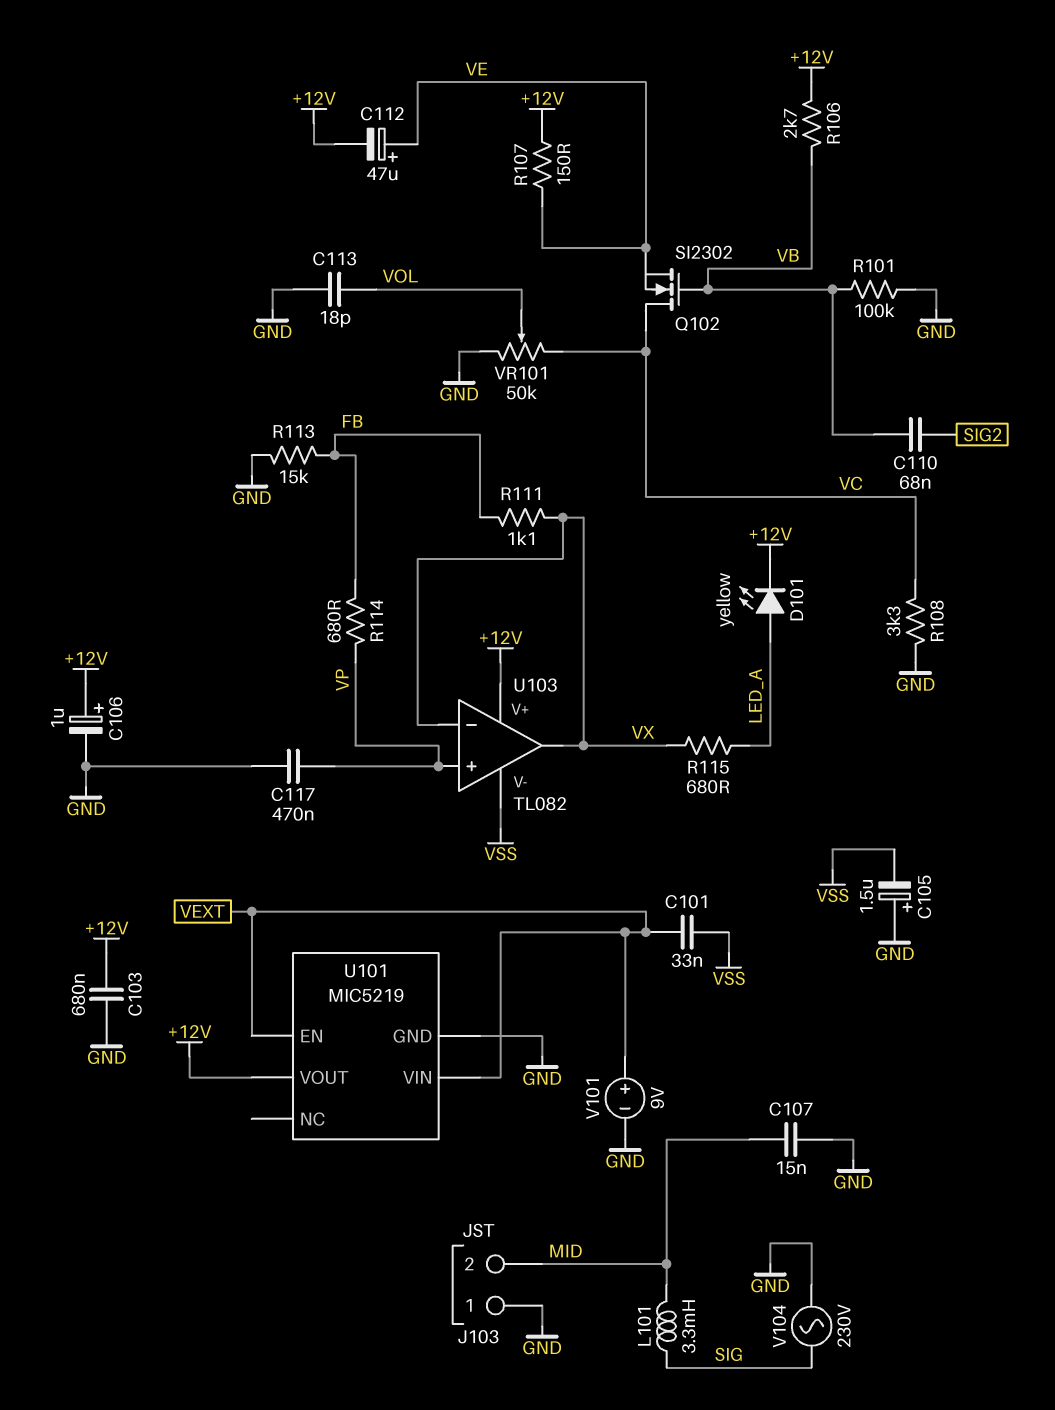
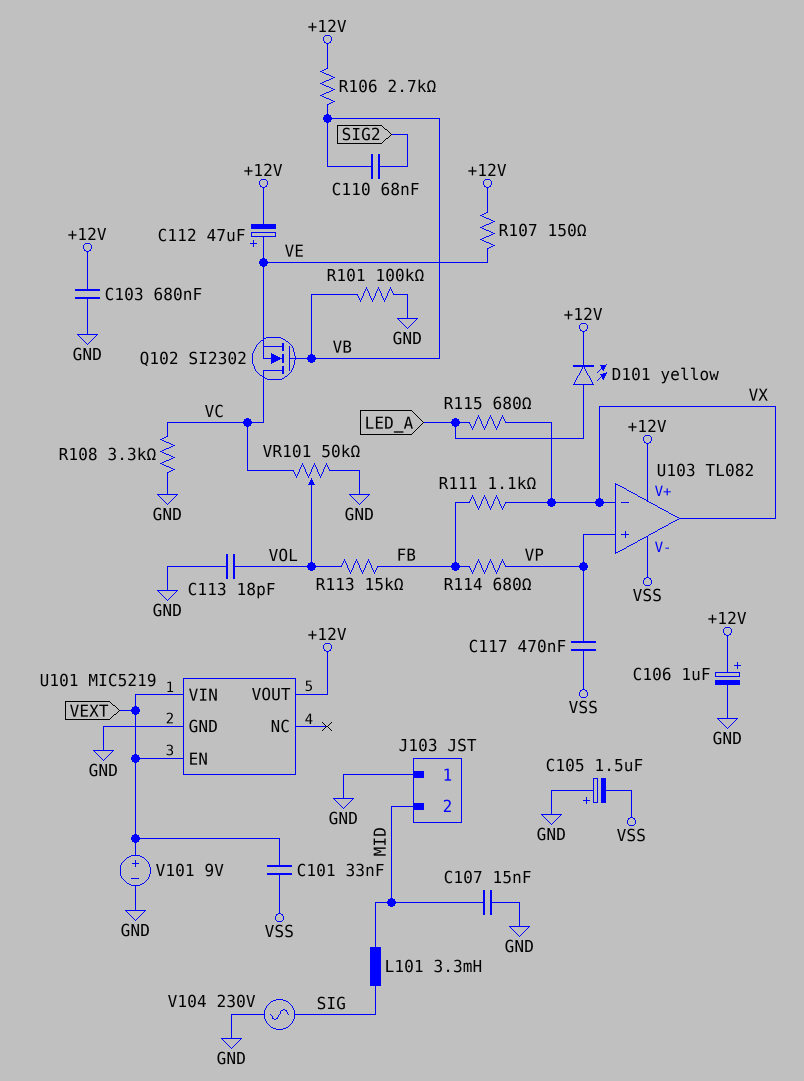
C117: 470nF (GND, VP) -> 470nF (VP, VSS)
R113: 15k (FB, GND) -> 15k (FB, VOL)

